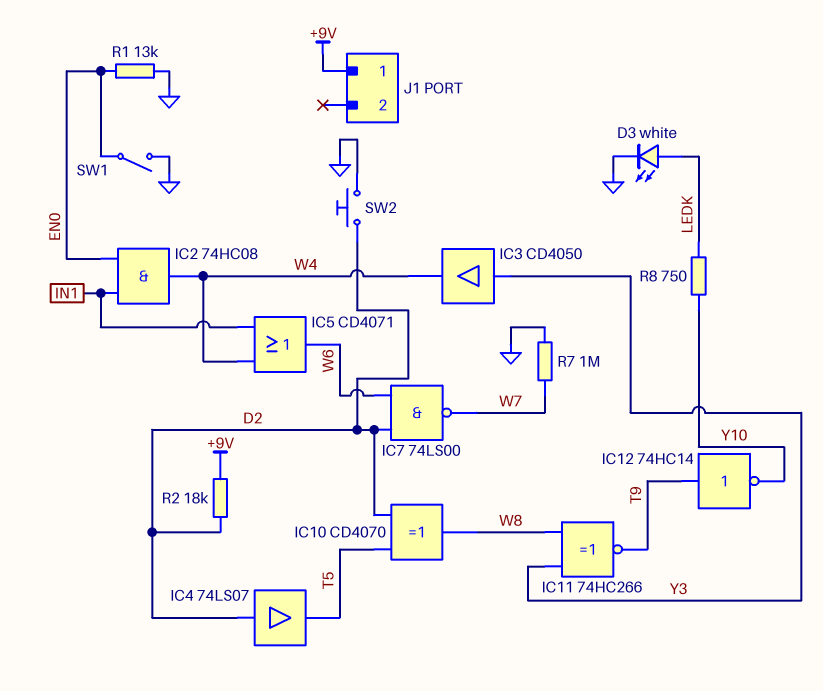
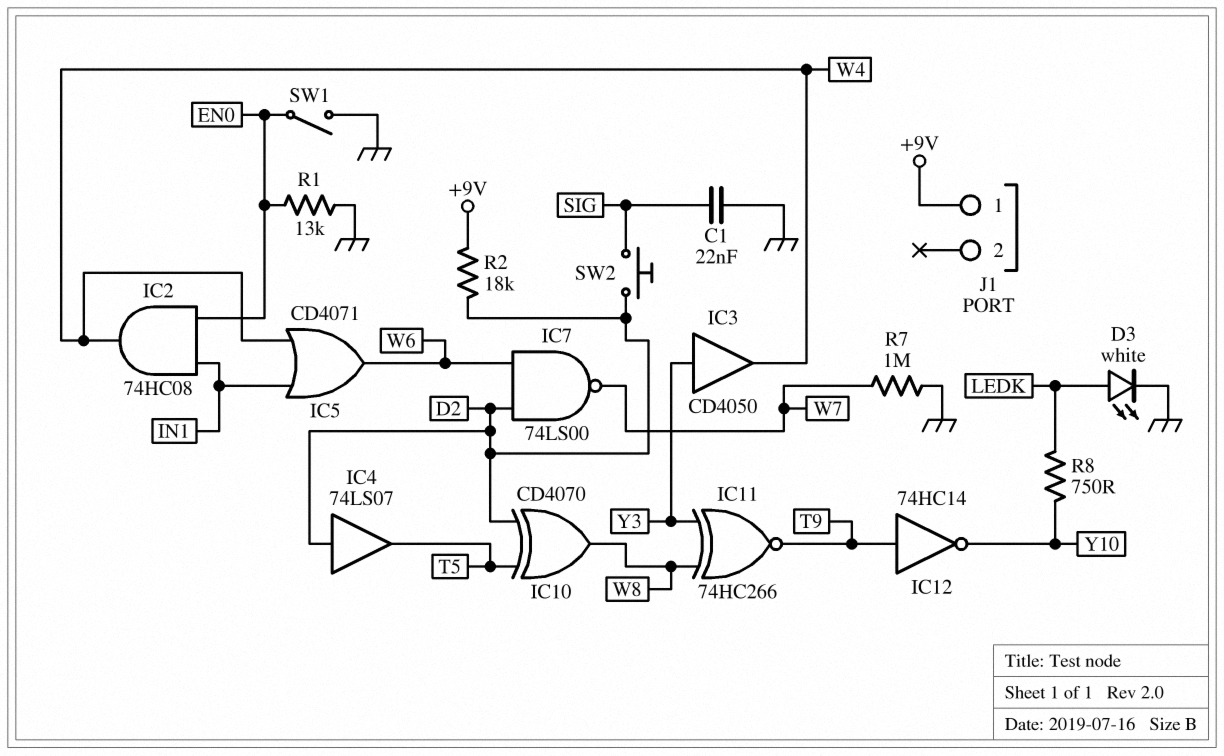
C1: none -> 22nF (GND, SIG)
SW2: button (D2, GND) -> button (D2, SIG)

